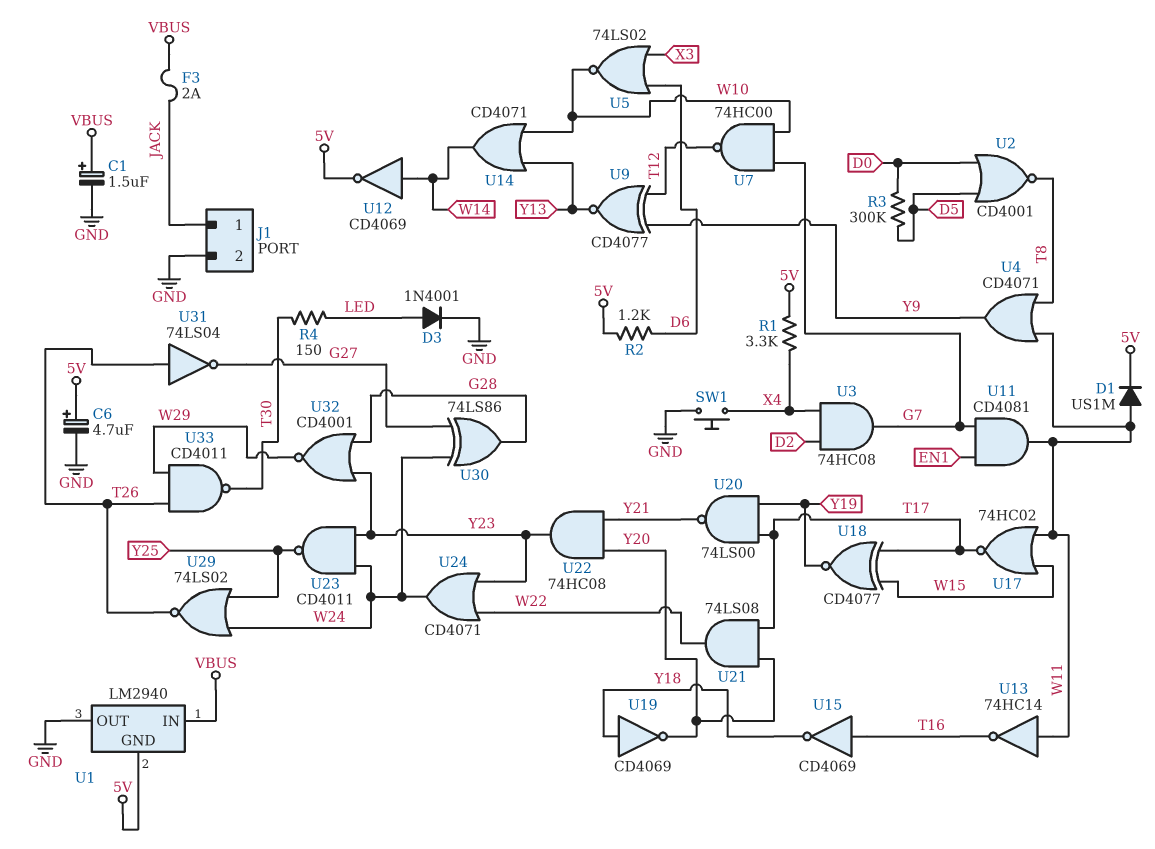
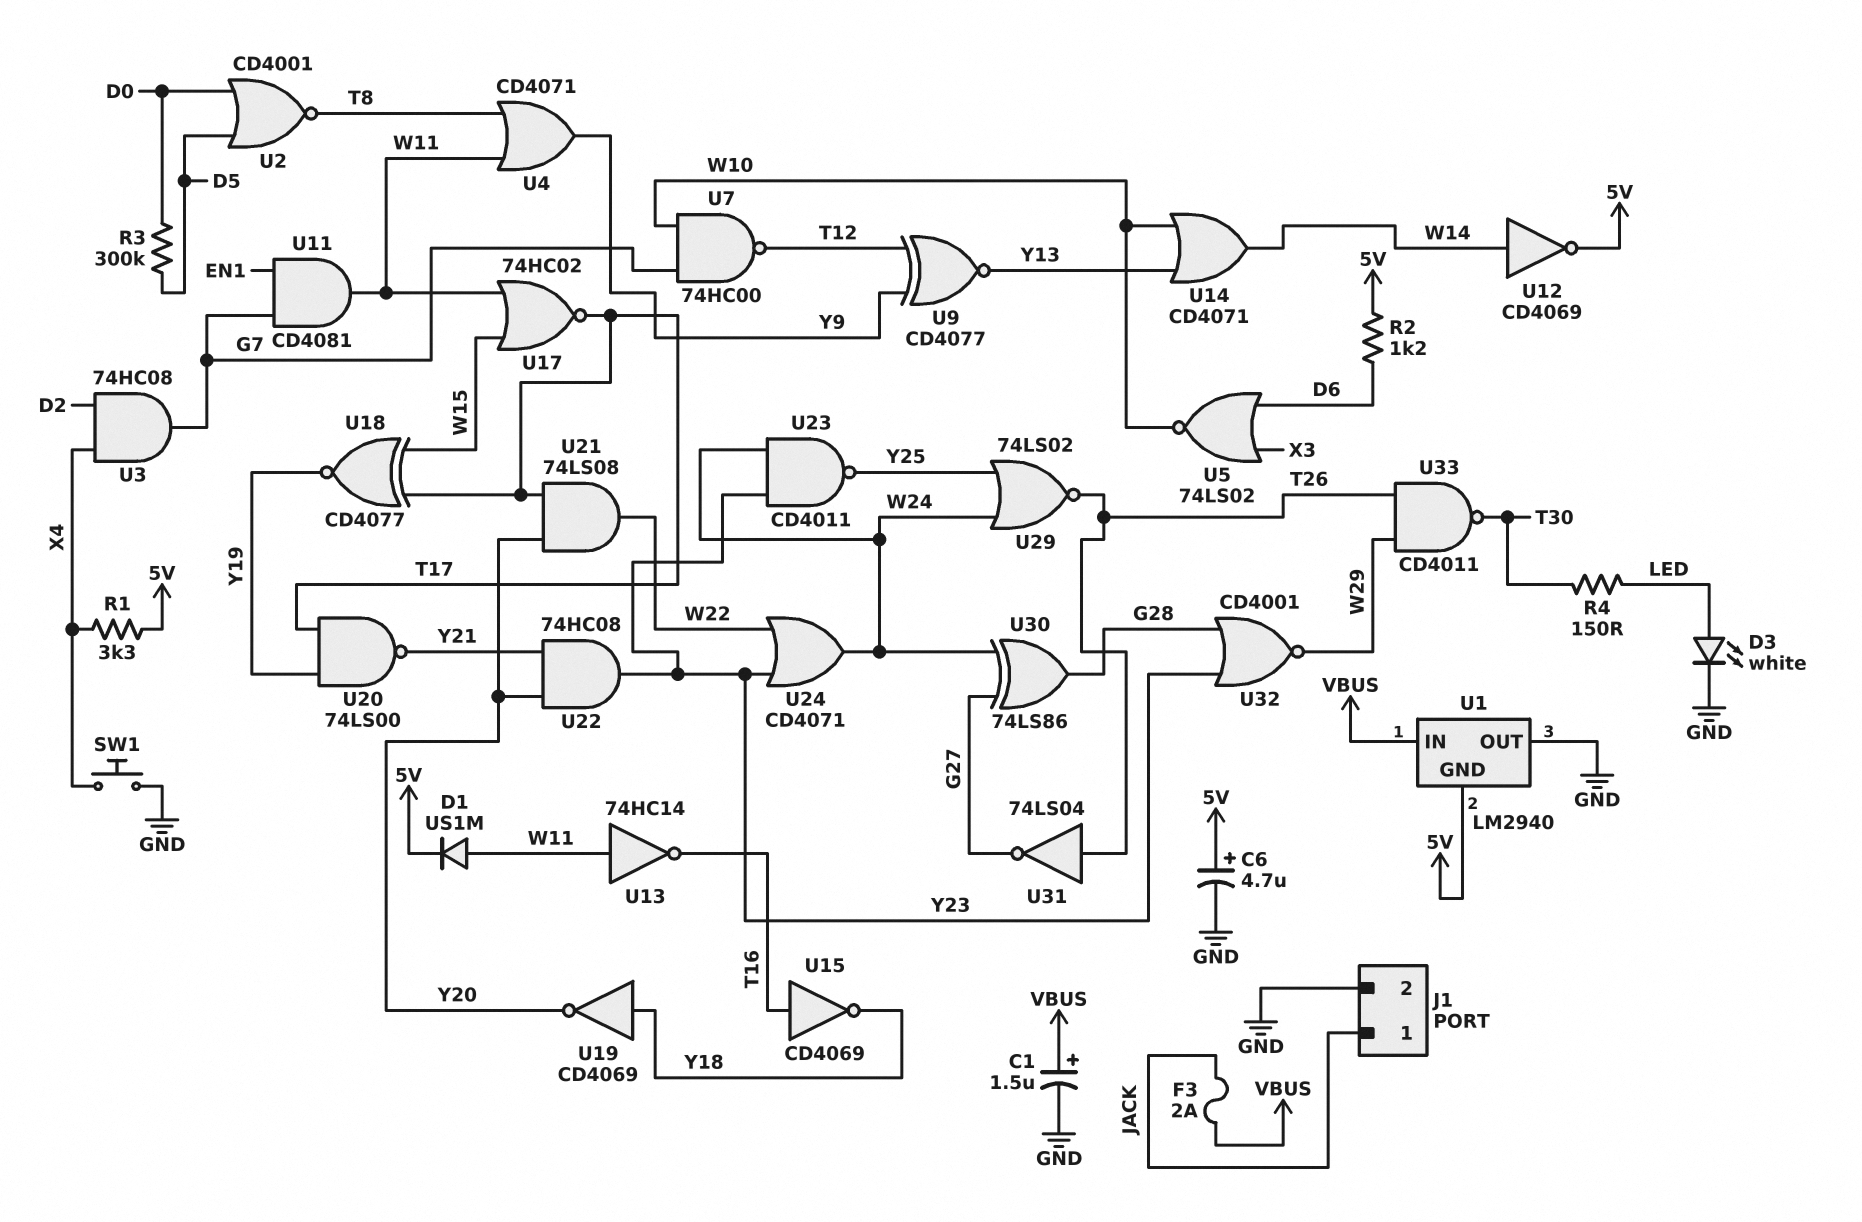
D3: diode 1N4001 (A LED, K GND) -> LED white (A LED, K GND)

